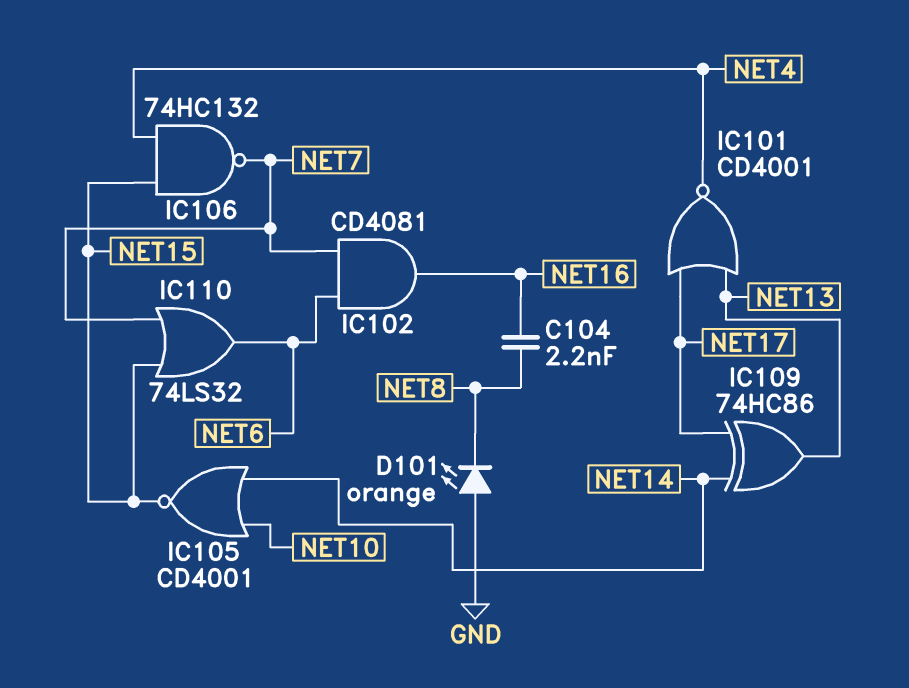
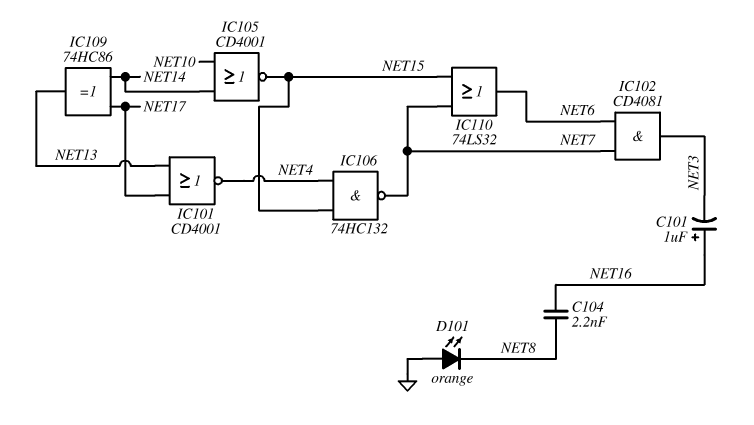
C101: none -> 1uF (plus NET16, minus NET3)
IC102: AND CD4081 (in NET6, in NET7, out NET16) -> AND CD4081 (in NET6, in NET7, out NET3)

